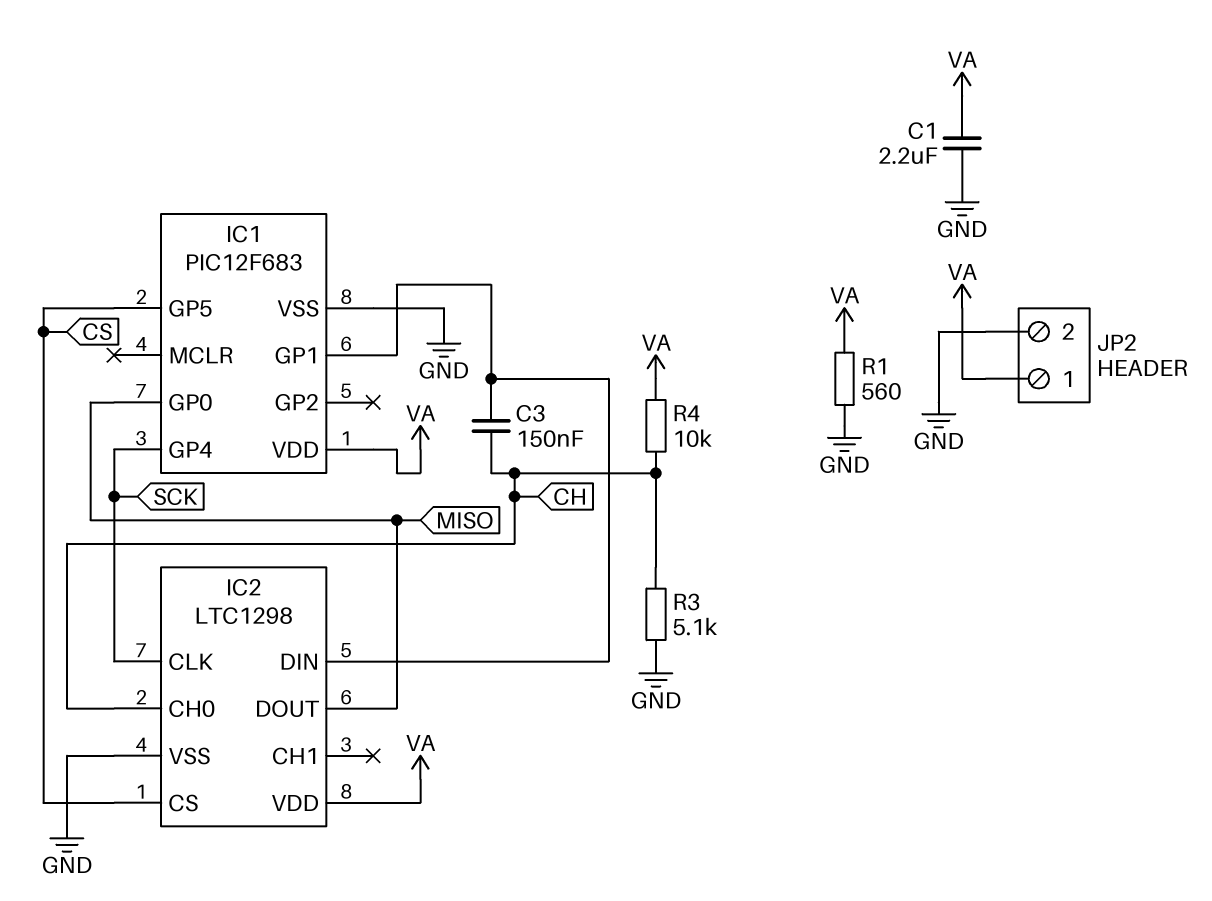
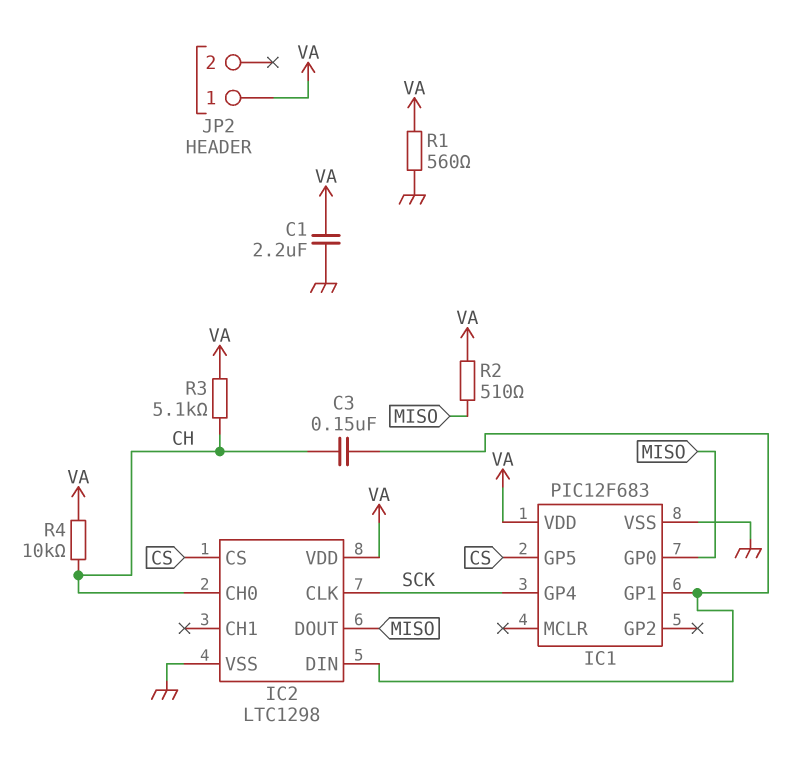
JP2 pin 2: GND -> none
R2: none -> 510 (MISO, VA)
R3: 5.1k (CH, GND) -> 5.1k (CH, VA)

